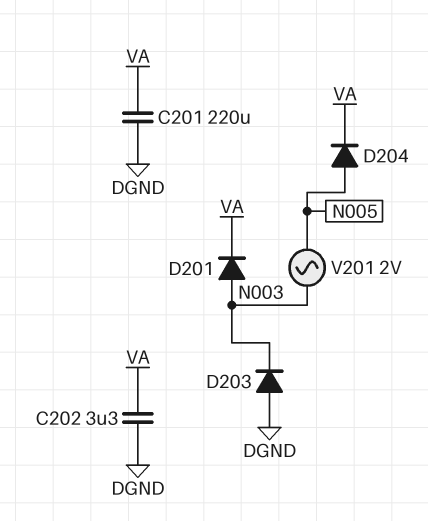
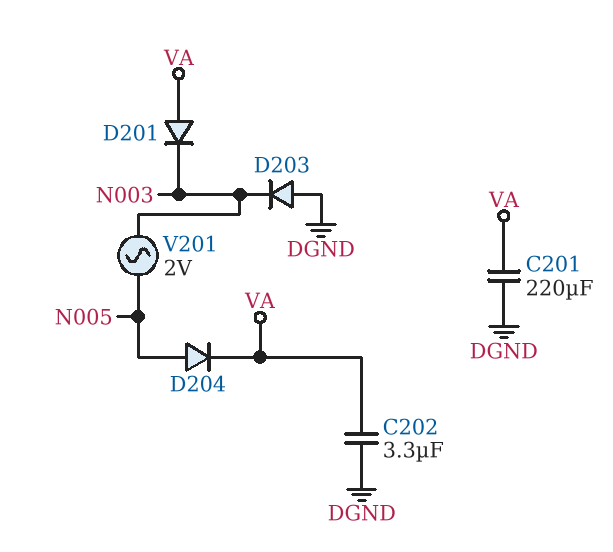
D201: diode (A N003, K VA) -> diode (A VA, K N003)

